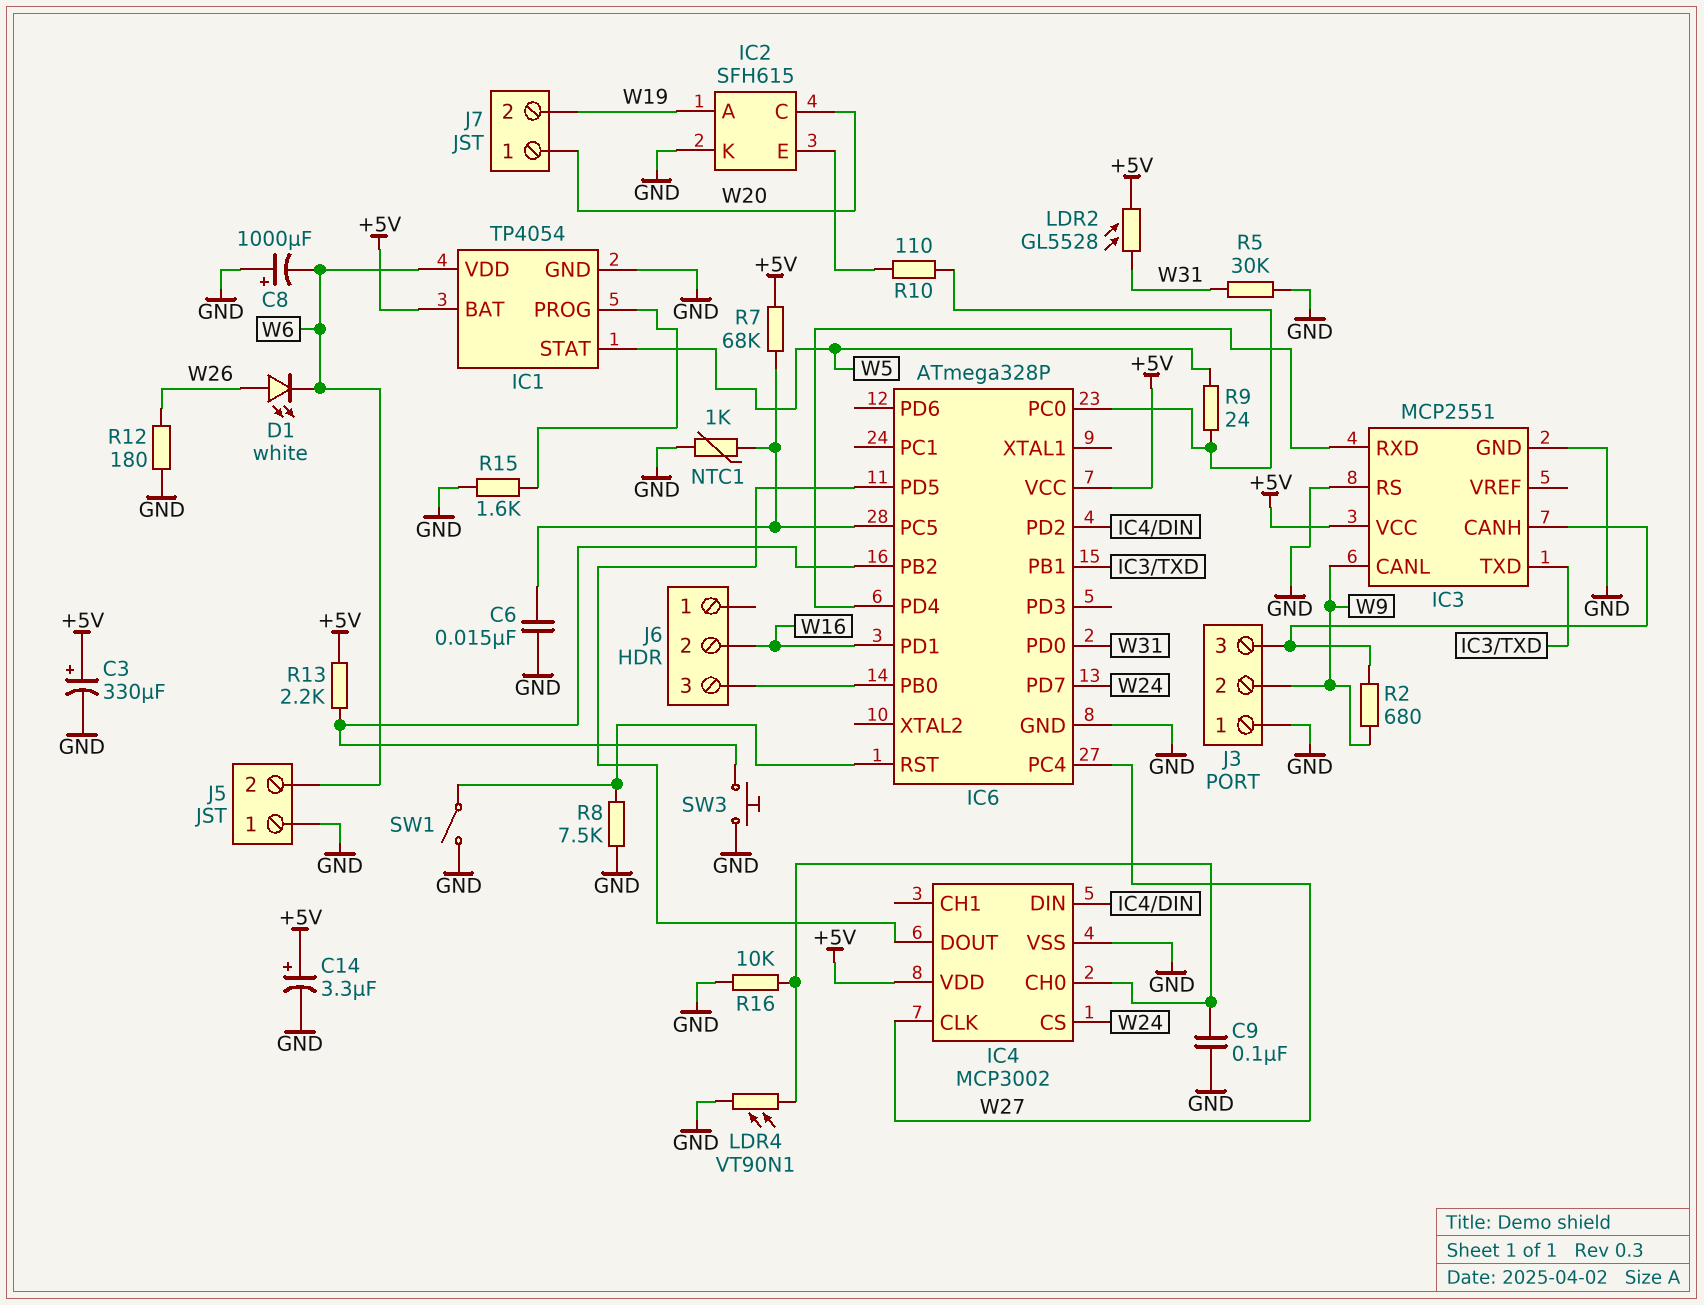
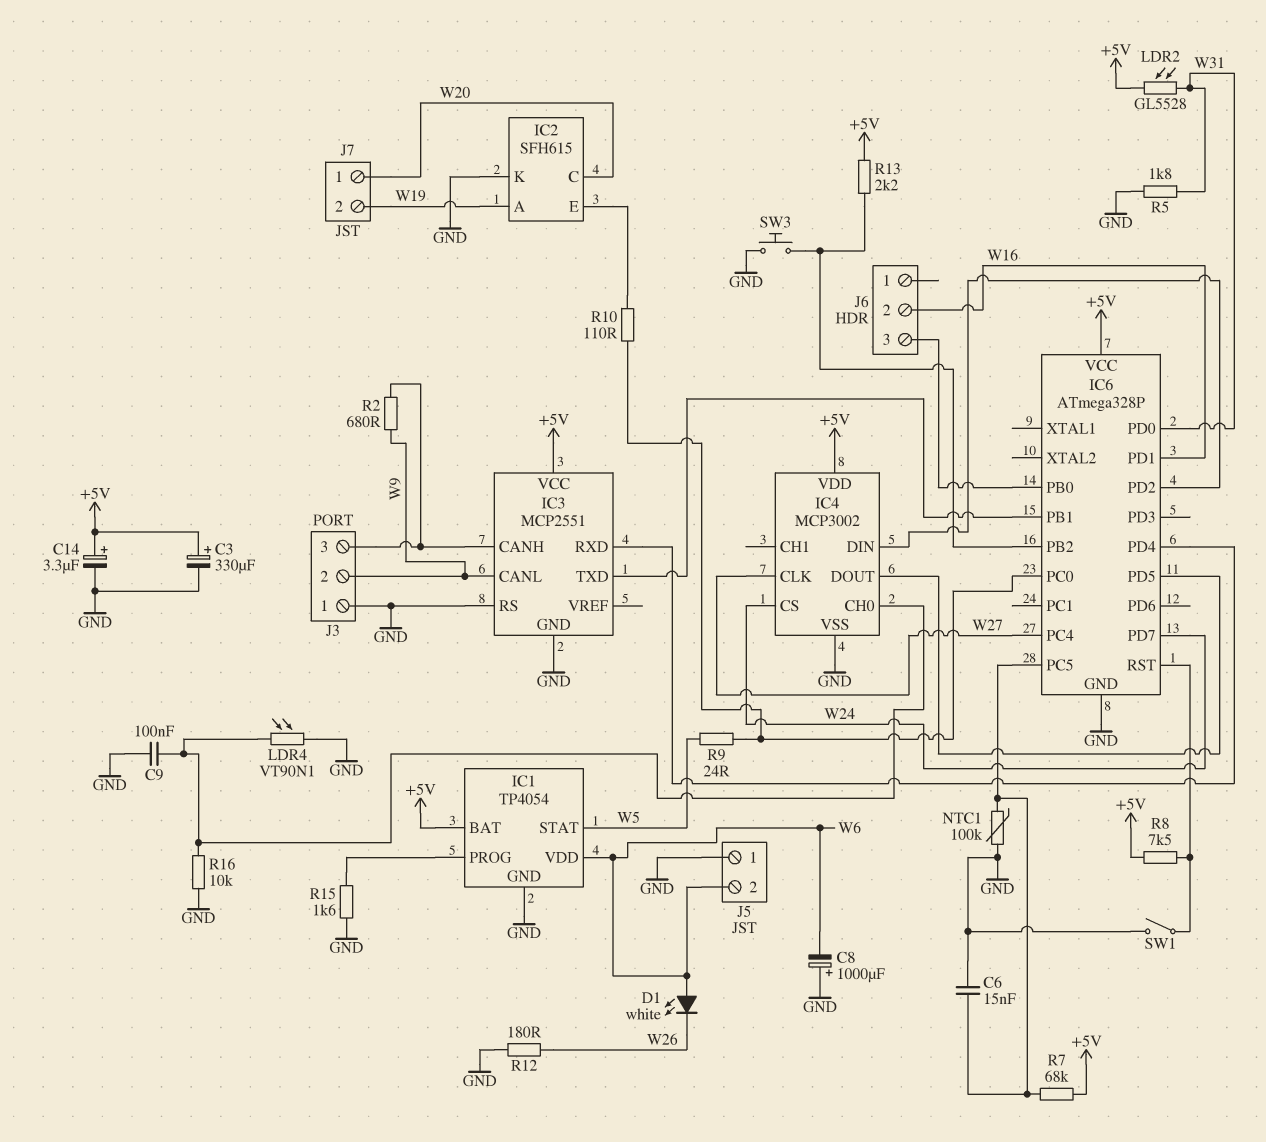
D1: LED white (A W26, K W6) -> LED white (A W6, K W26)
NTC1: 1k (GND, IC6/PC5) -> 100k (GND, IC6/PC5)
R5: 30k (GND, W31) -> 1.8k (GND, W31)
R8: 7.5k (GND, IC6/RST) -> 7.5k (+5V, IC6/RST)

